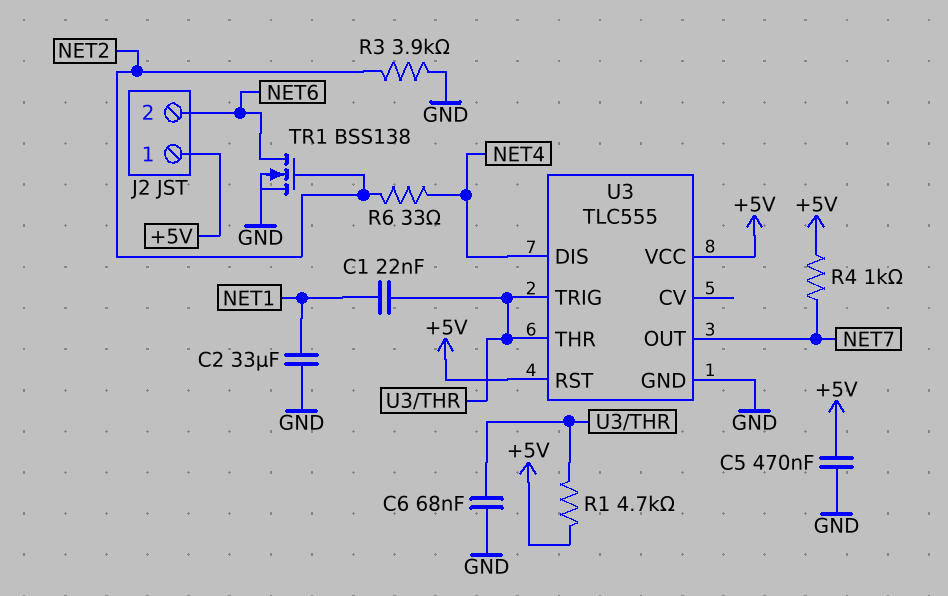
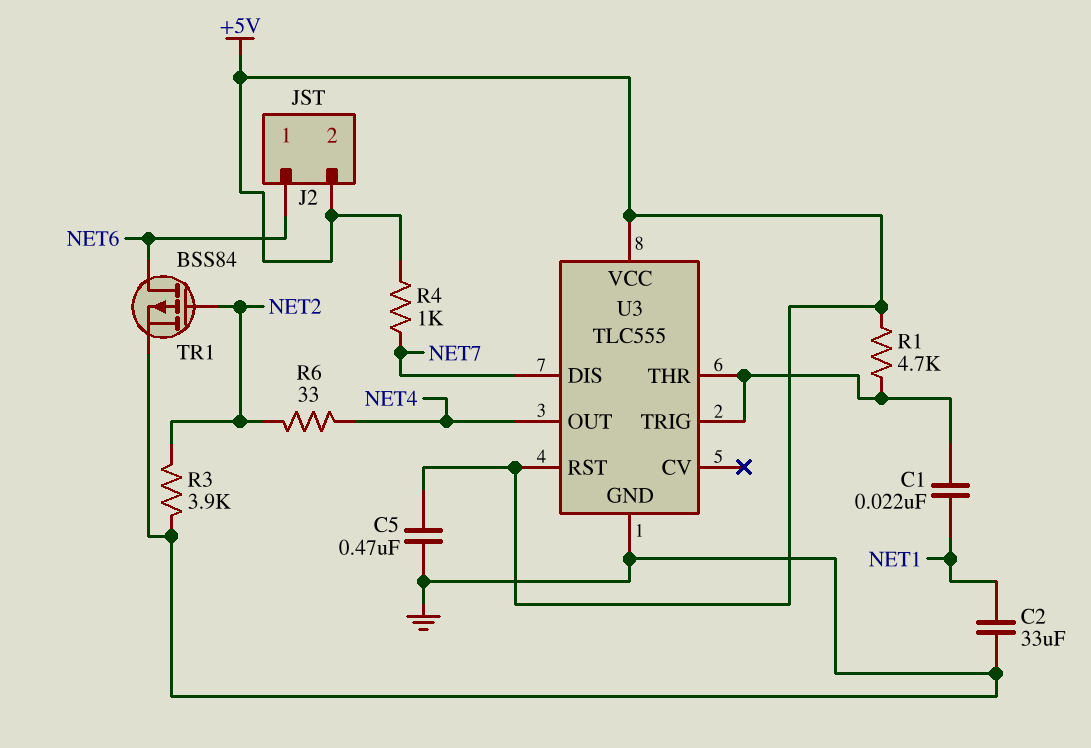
C6: 68nF (GND, U3/THR) -> none
J2 pin 1: +5V -> NET6
J2 pin 2: NET6 -> +5V
TR1: NMOS BSS138 (G NET2, D NET6, S GND) -> PMOS BSS84 (G NET2, D NET6, S GND)
U3 pin DIS: NET4 -> NET7
U3 pin OUT: NET7 -> NET4

